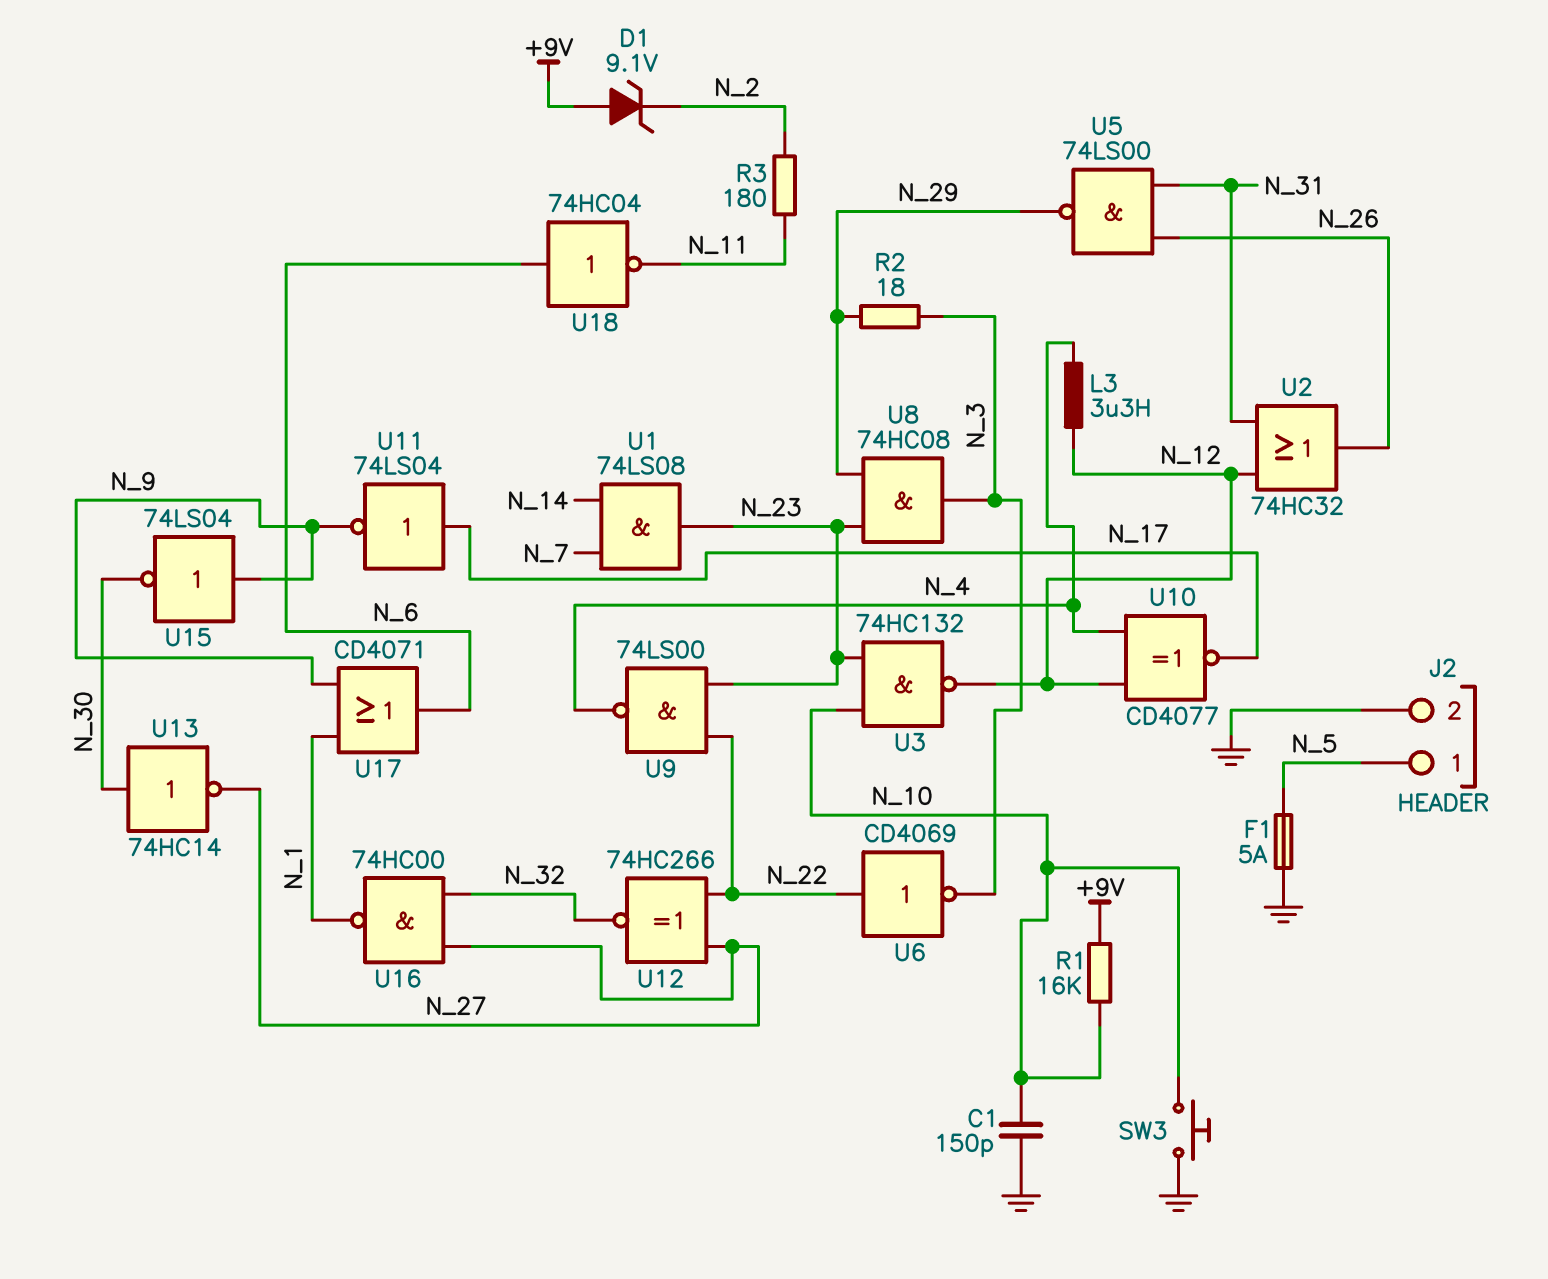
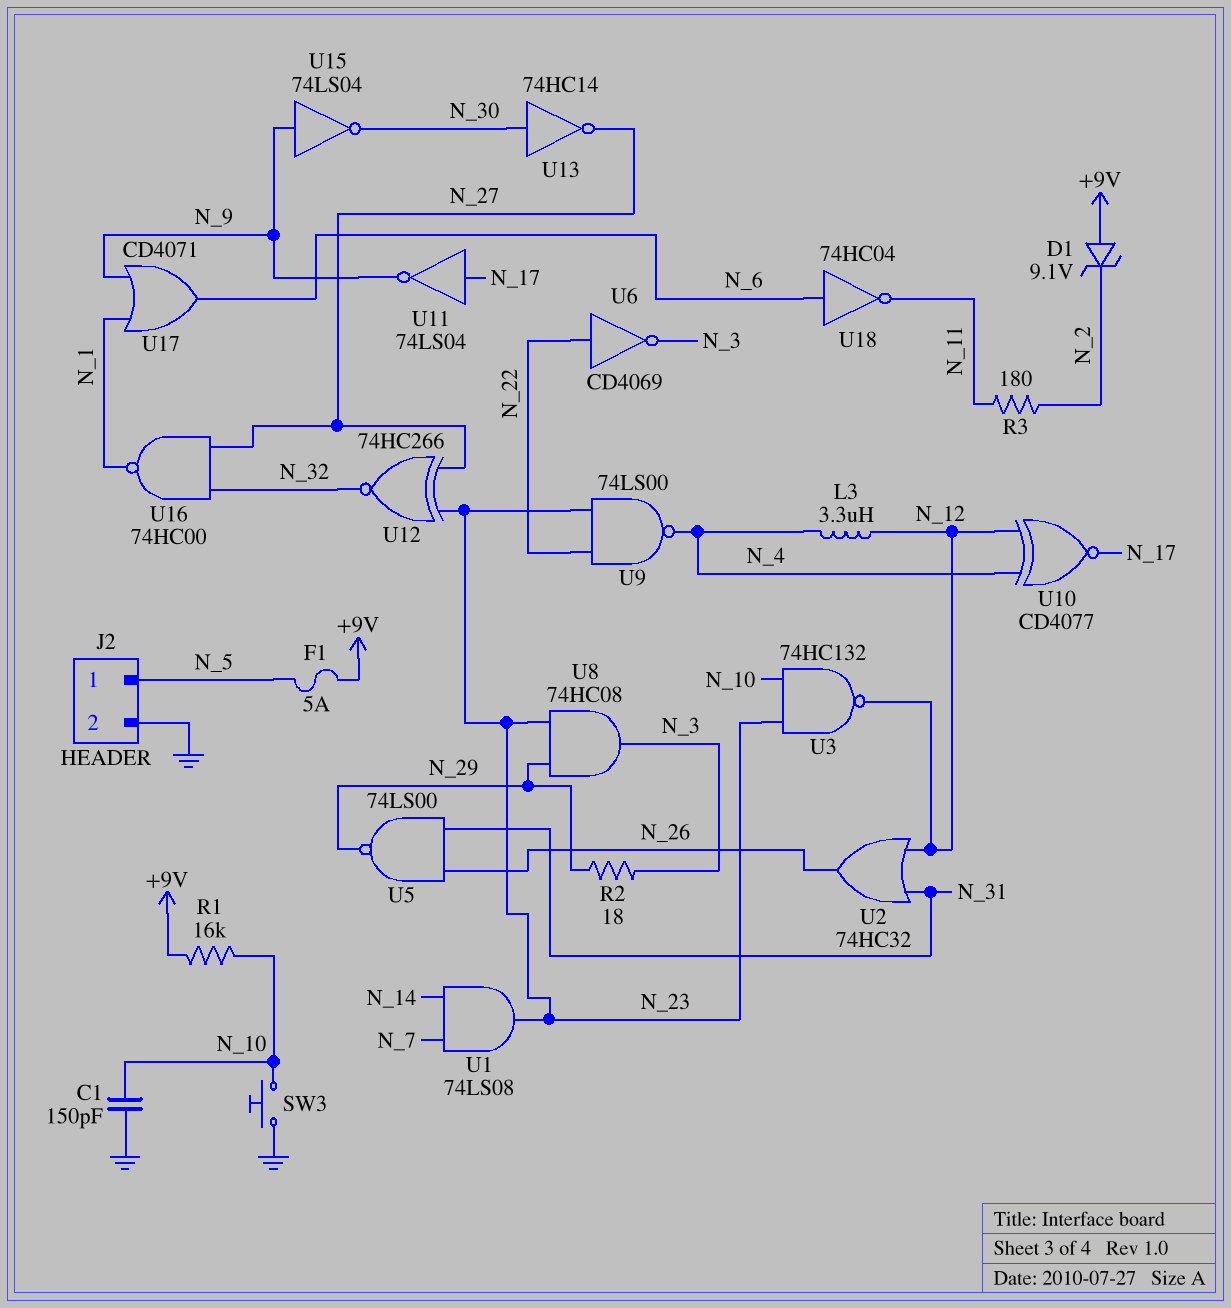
F1: 5A (GND, N_5) -> 5A (+9V, N_5)
U12: XNOR 74HC266 (in N_22, in N_27, out N_32) -> XNOR 74HC266 (in N_23, in N_27, out N_32)

